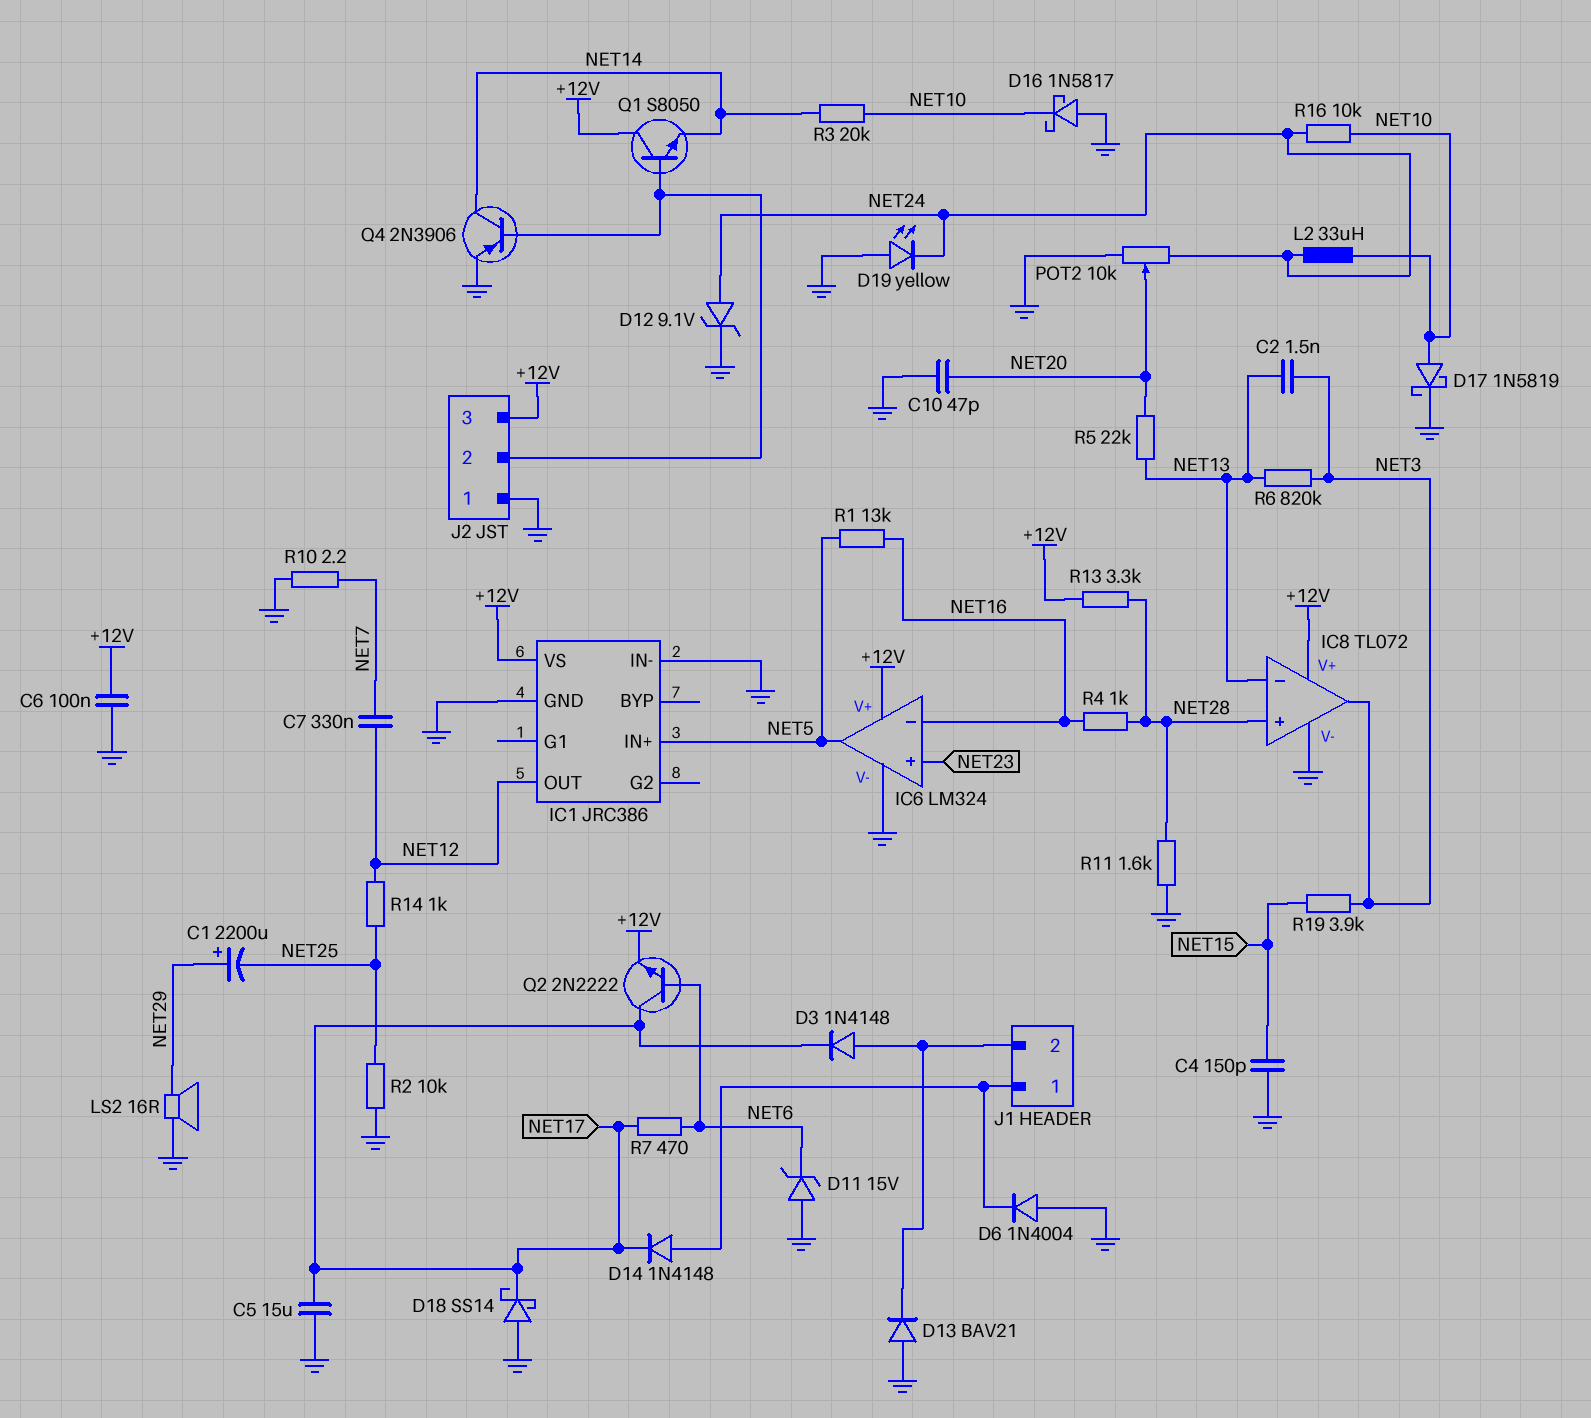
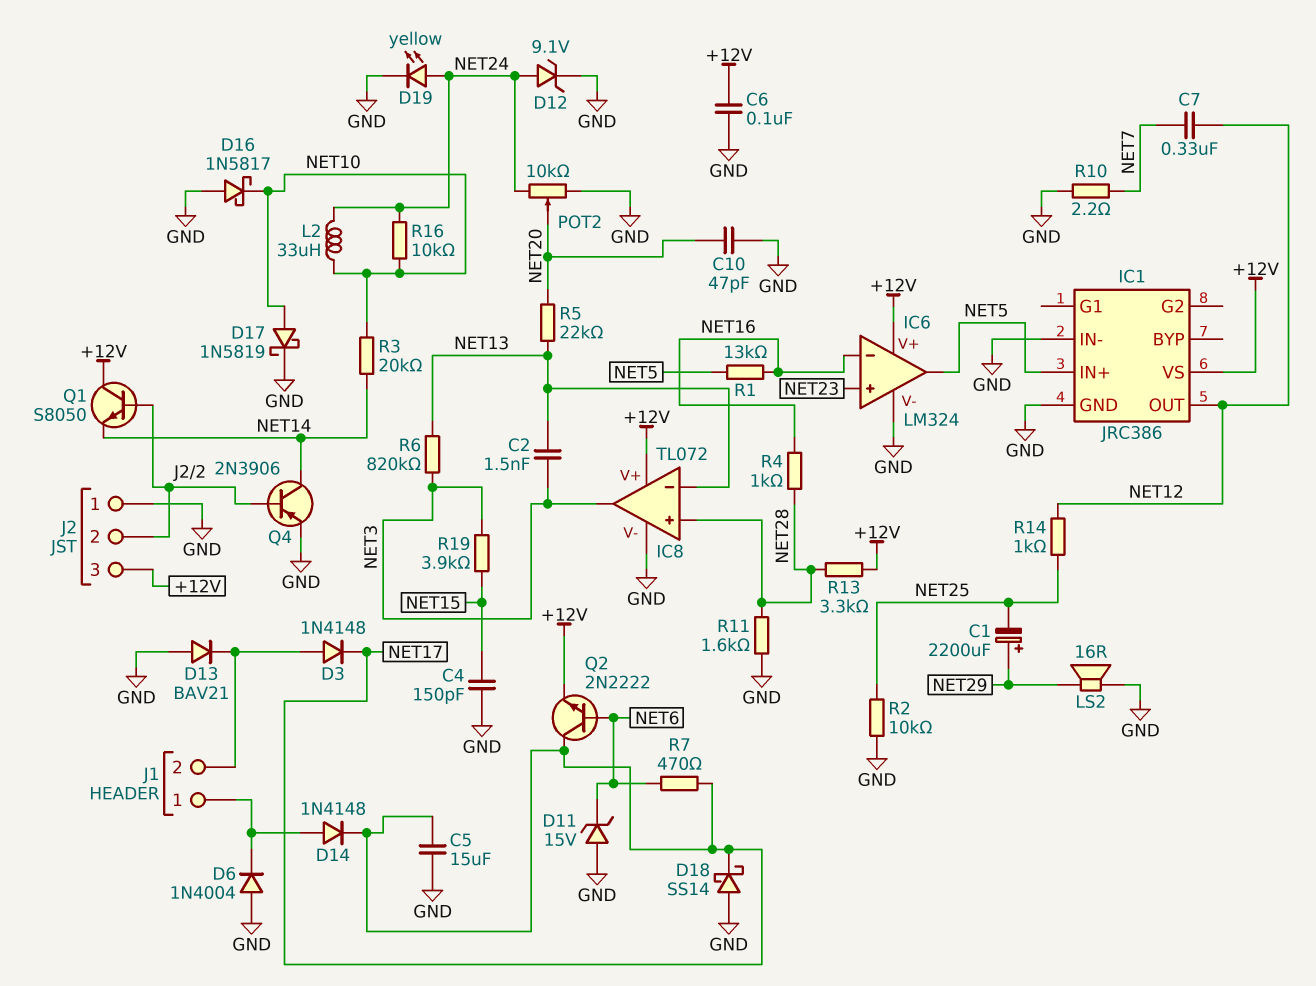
D19: LED yellow (A GND, K NET24) -> LED yellow (A NET24, K GND)

